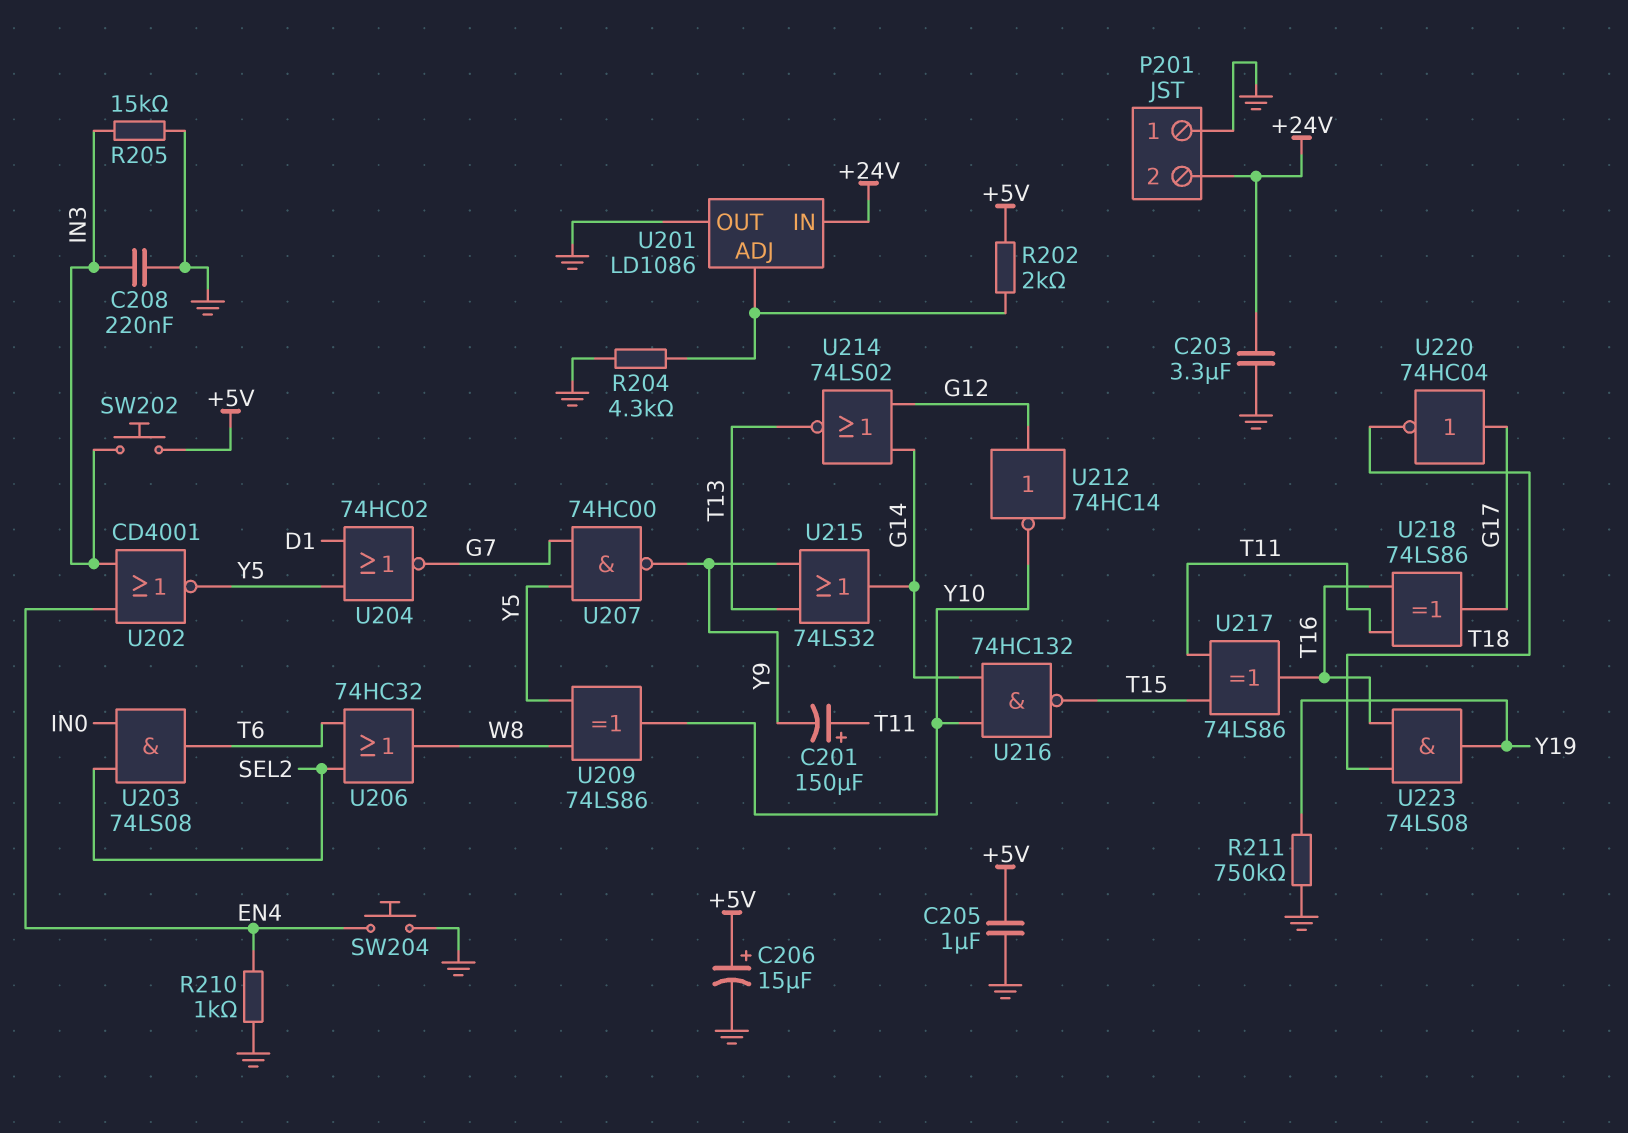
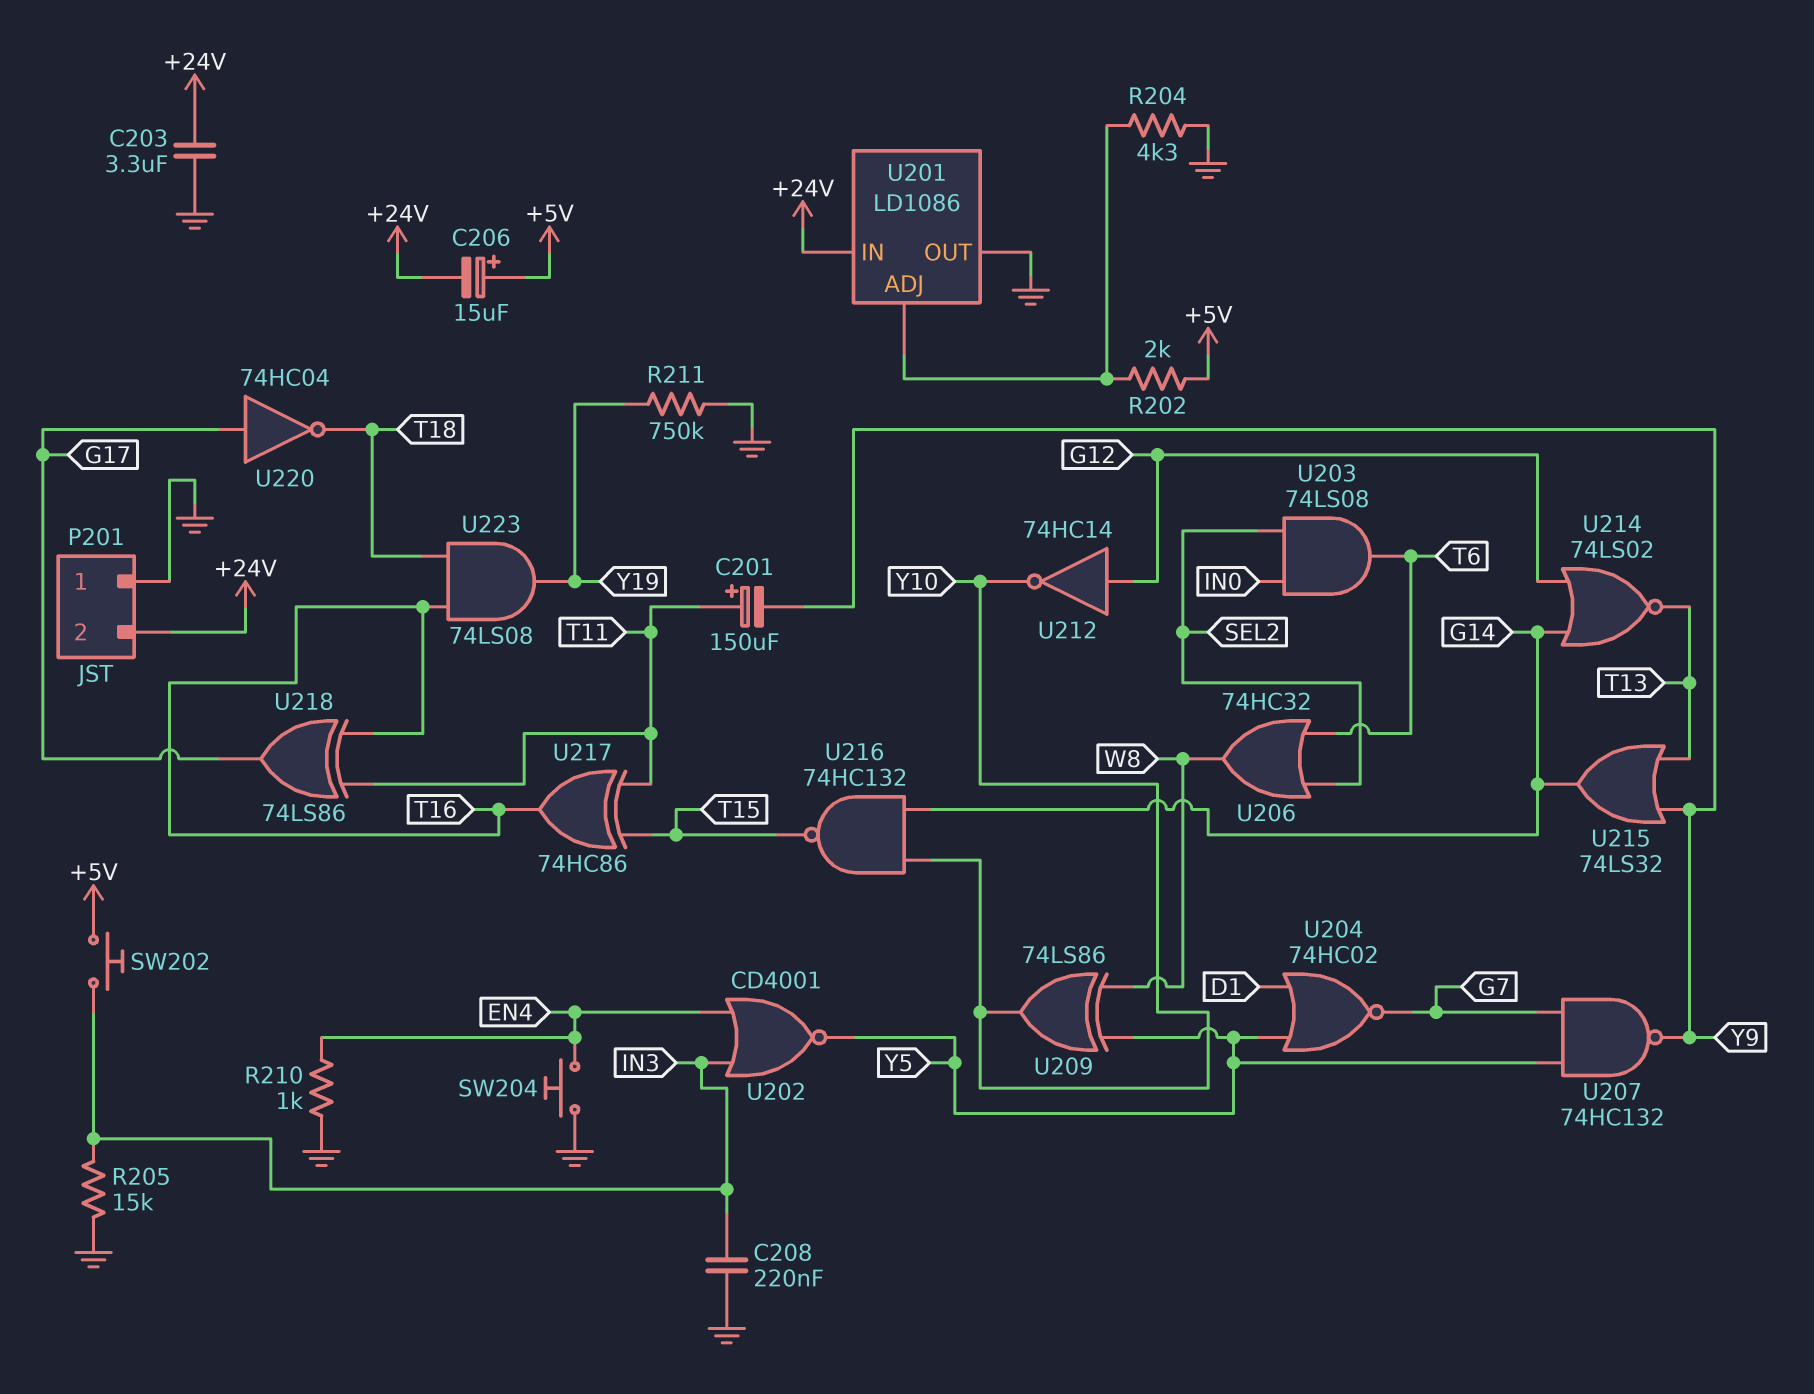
C205: 1uF (+5V, GND) -> none
C206: 15uF (plus +5V, minus GND) -> 15uF (plus +5V, minus +24V)
U207: NAND 74HC00 (in G7, in Y5, out Y9) -> NAND 74HC132 (in G7, in Y5, out Y9)
U217: XOR 74LS86 (in T11, in T15, out T16) -> XOR 74HC86 (in T11, in T15, out T16)

